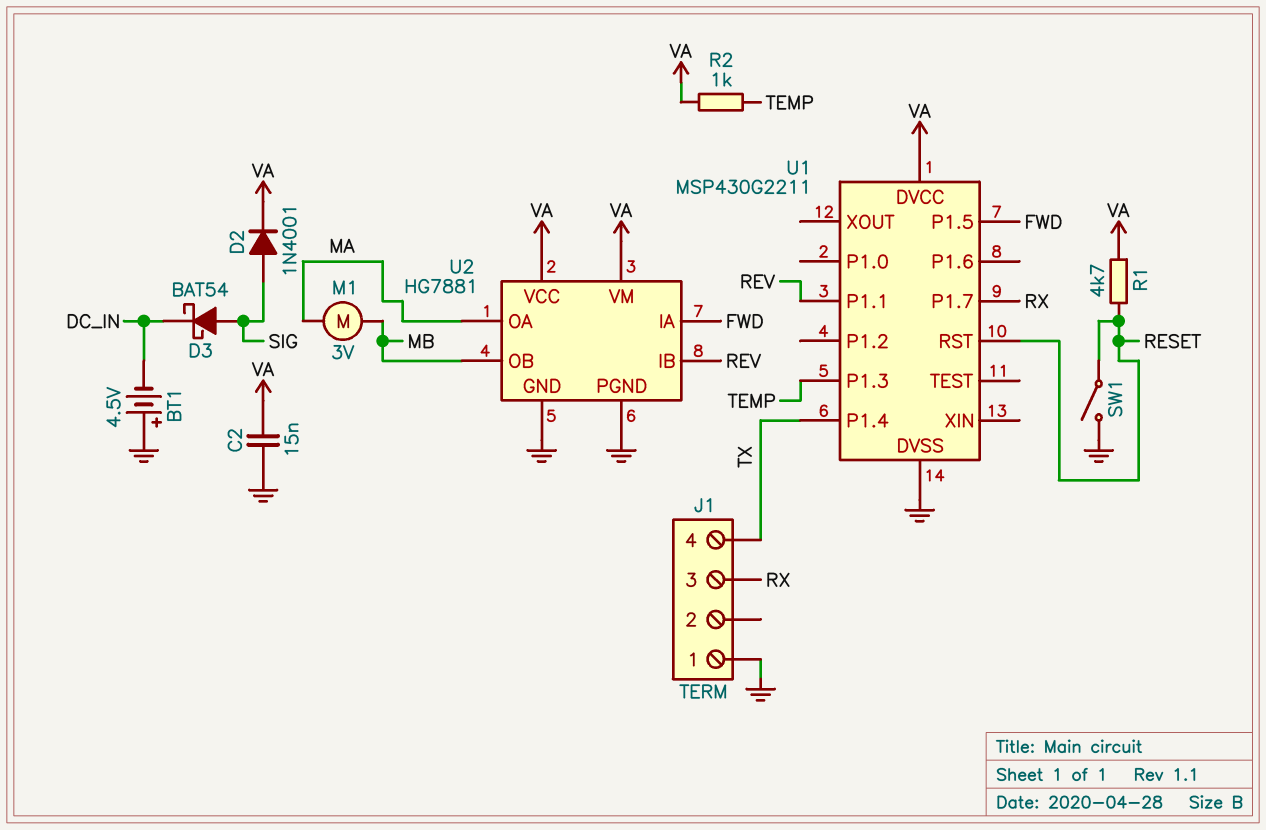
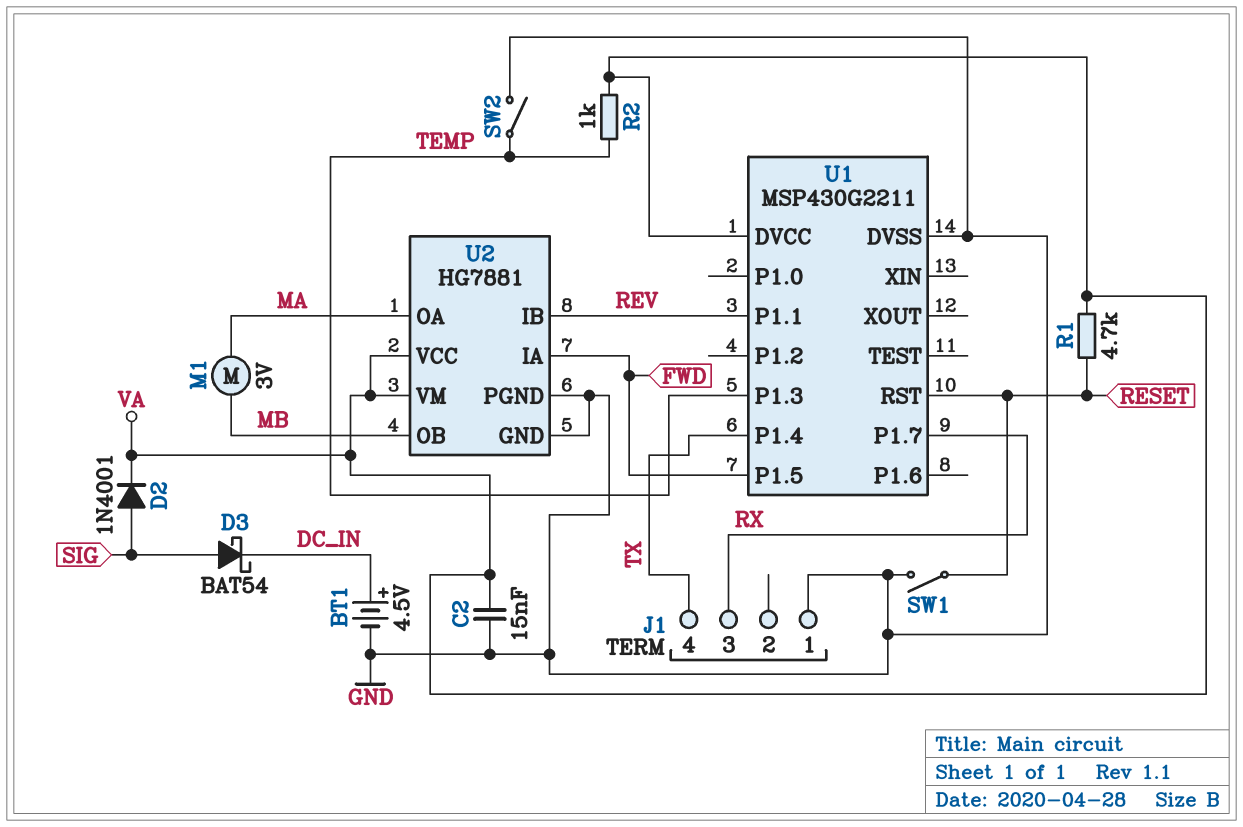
BT1: 4.5V (plus GND, minus DC_IN) -> 4.5V (plus DC_IN, minus GND)
SW2: none -> switch (GND, TEMP)

